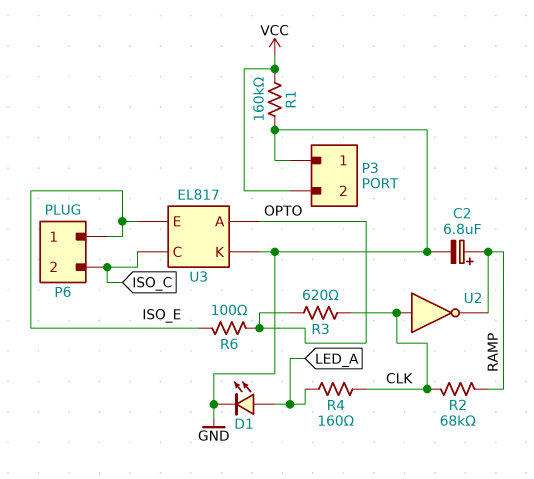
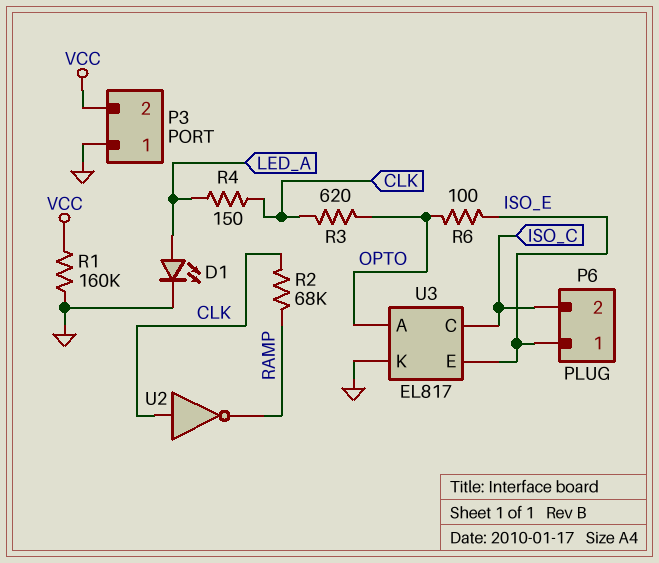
C2: 6.8uF (plus RAMP, minus GND) -> none
R4: 160 (CLK, LED_A) -> 150 (CLK, LED_A)

